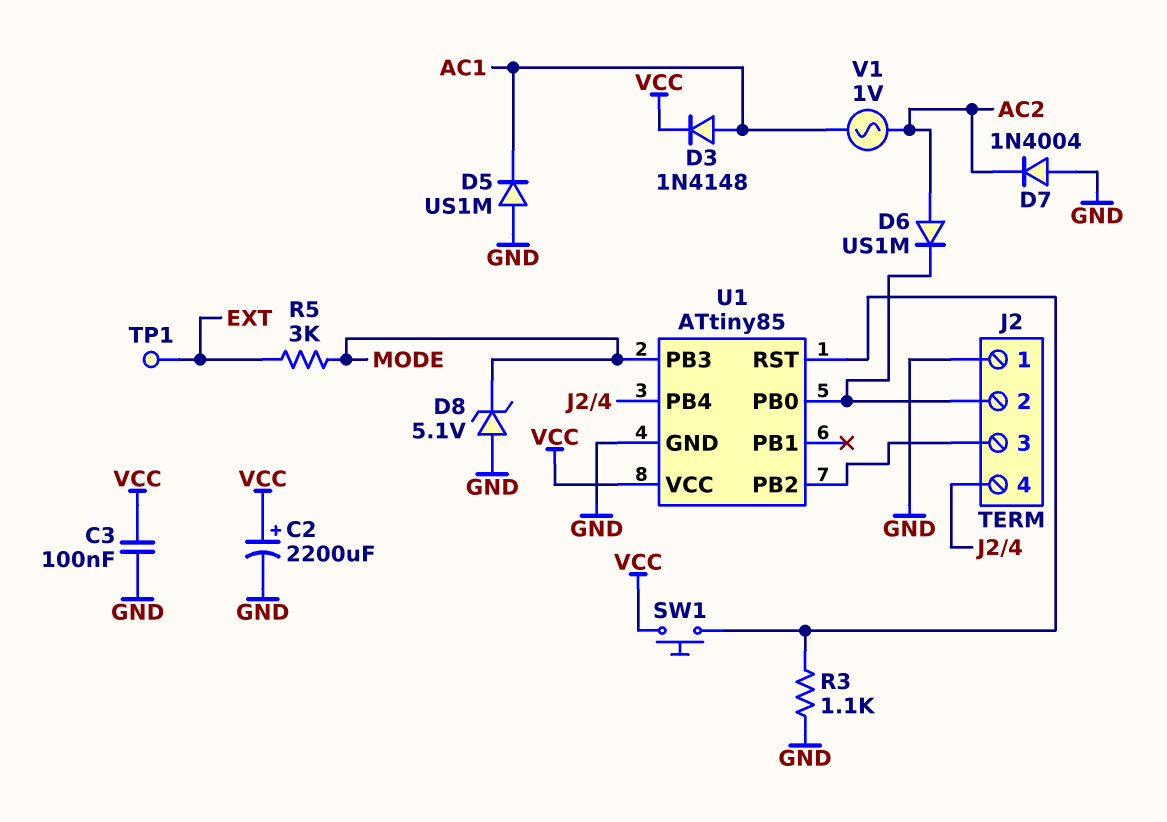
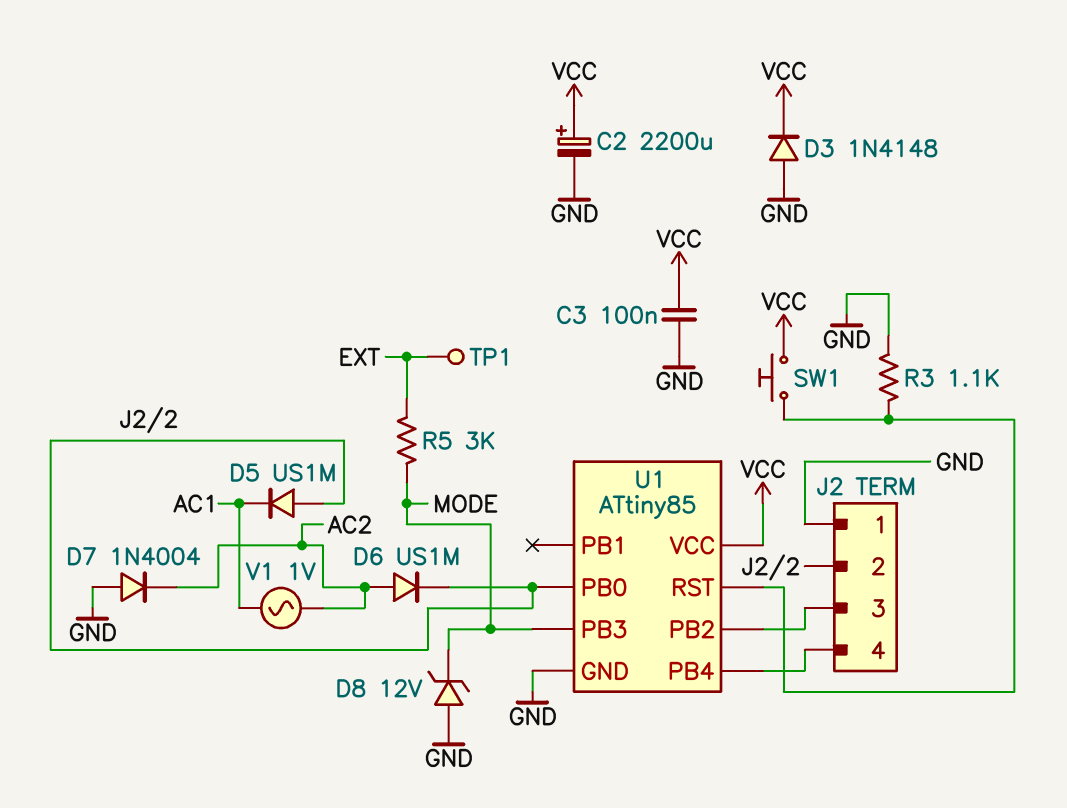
D3: diode 1N4148 (A AC1, K VCC) -> diode 1N4148 (A GND, K VCC)
D5: diode US1M (A GND, K AC1) -> diode US1M (A J2/2, K AC1)
D8: zener 5.1V (A GND, K MODE) -> zener 12V (A GND, K MODE)

